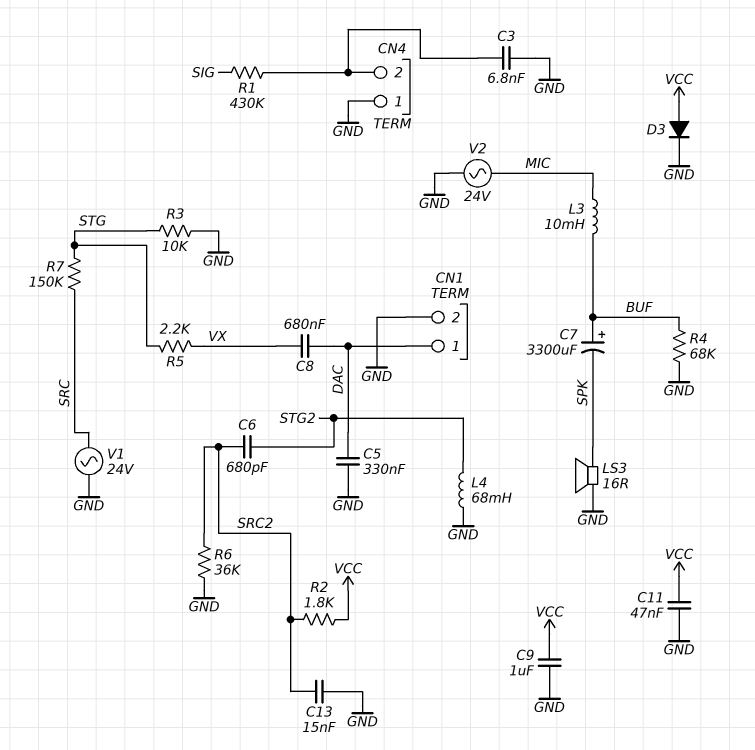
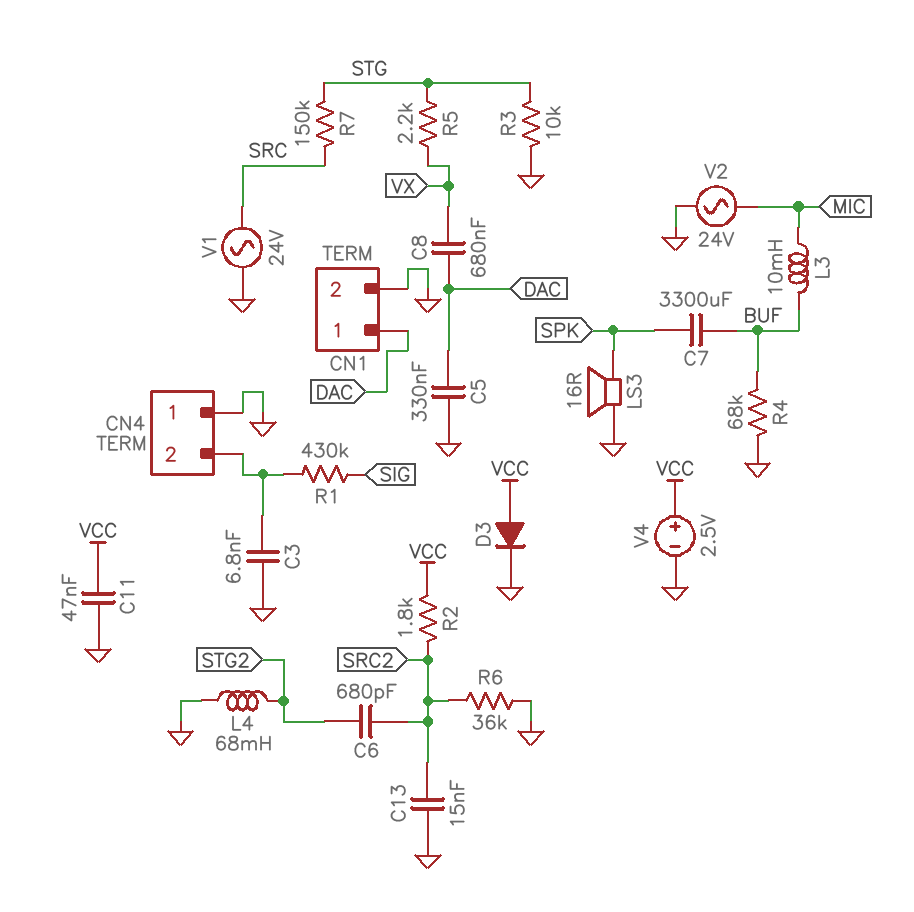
C7: 3300uF (plus BUF, minus SPK) -> 3300uF (BUF, SPK)
C9: 1uF (GND, VCC) -> none
V4: none -> 2.5V (plus VCC, minus GND)

